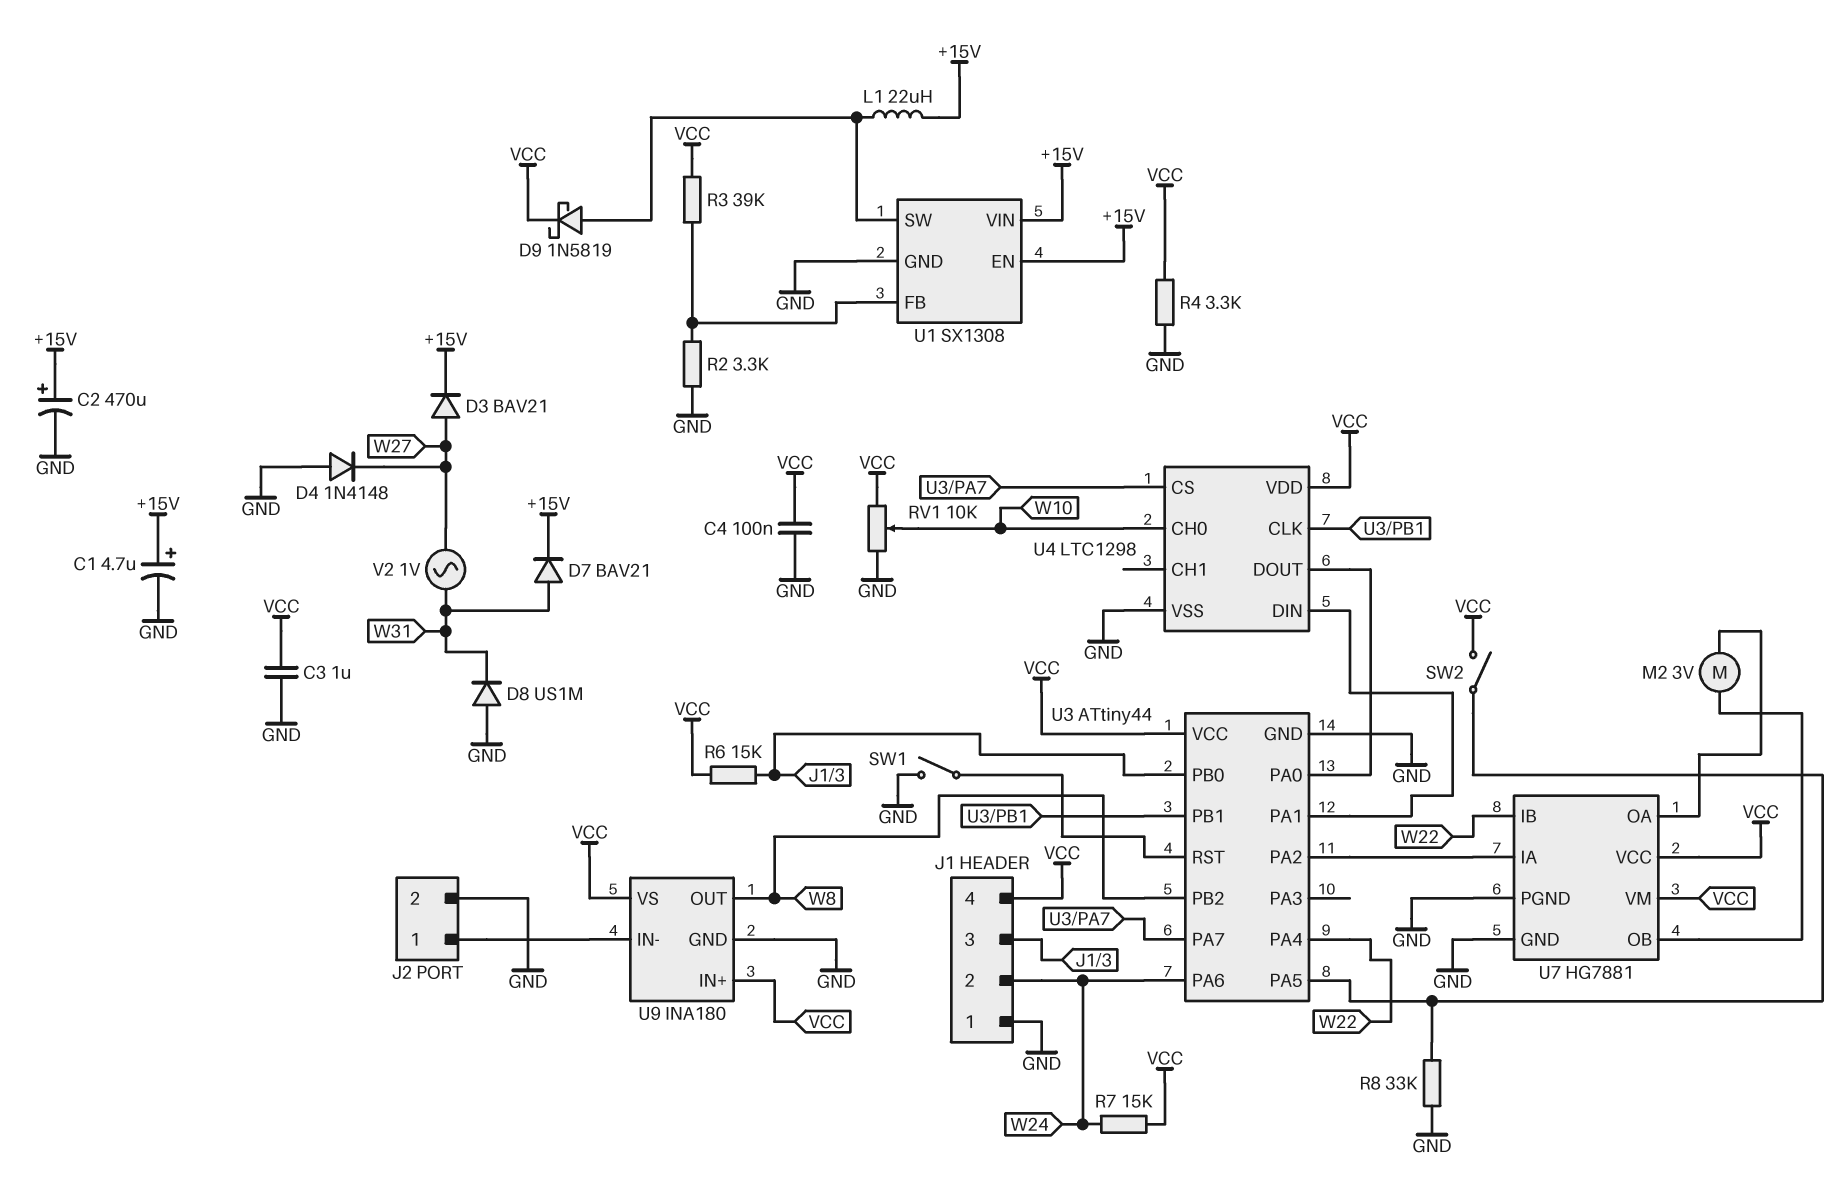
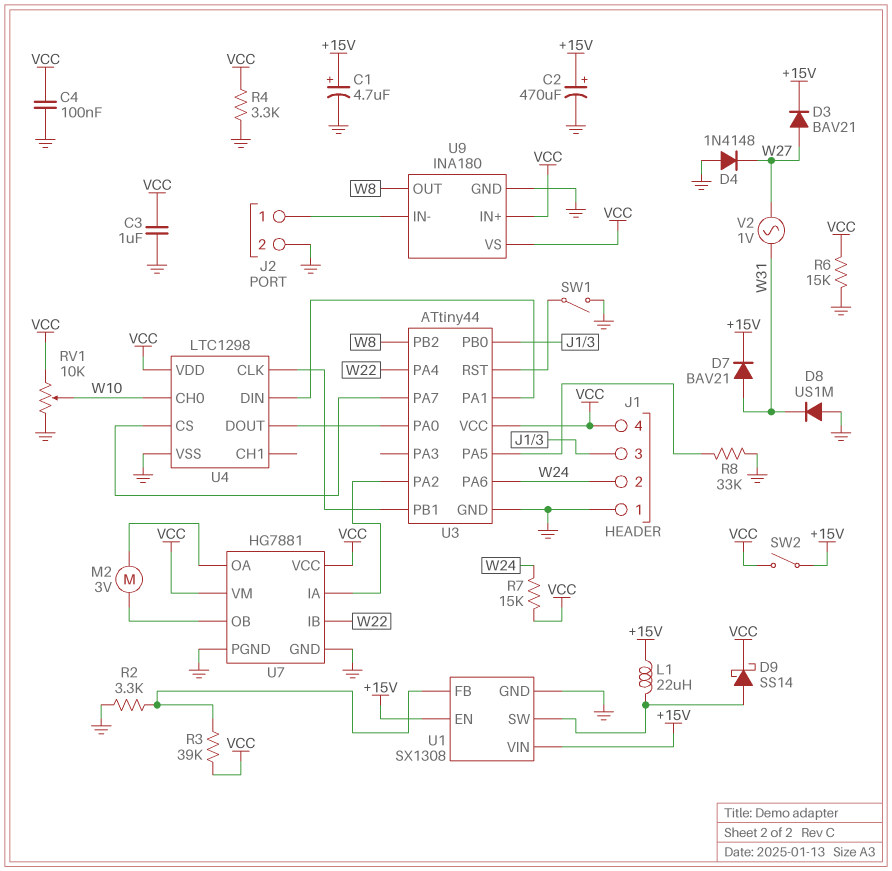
D9: schottky 1N5819 (A U1/SW, K VCC) -> schottky SS14 (A U1/SW, K VCC)
R6: 15k (J1/3, VCC) -> 15k (GND, VCC)
SW2: switch (U3/PA5, VCC) -> switch (+15V, VCC)

